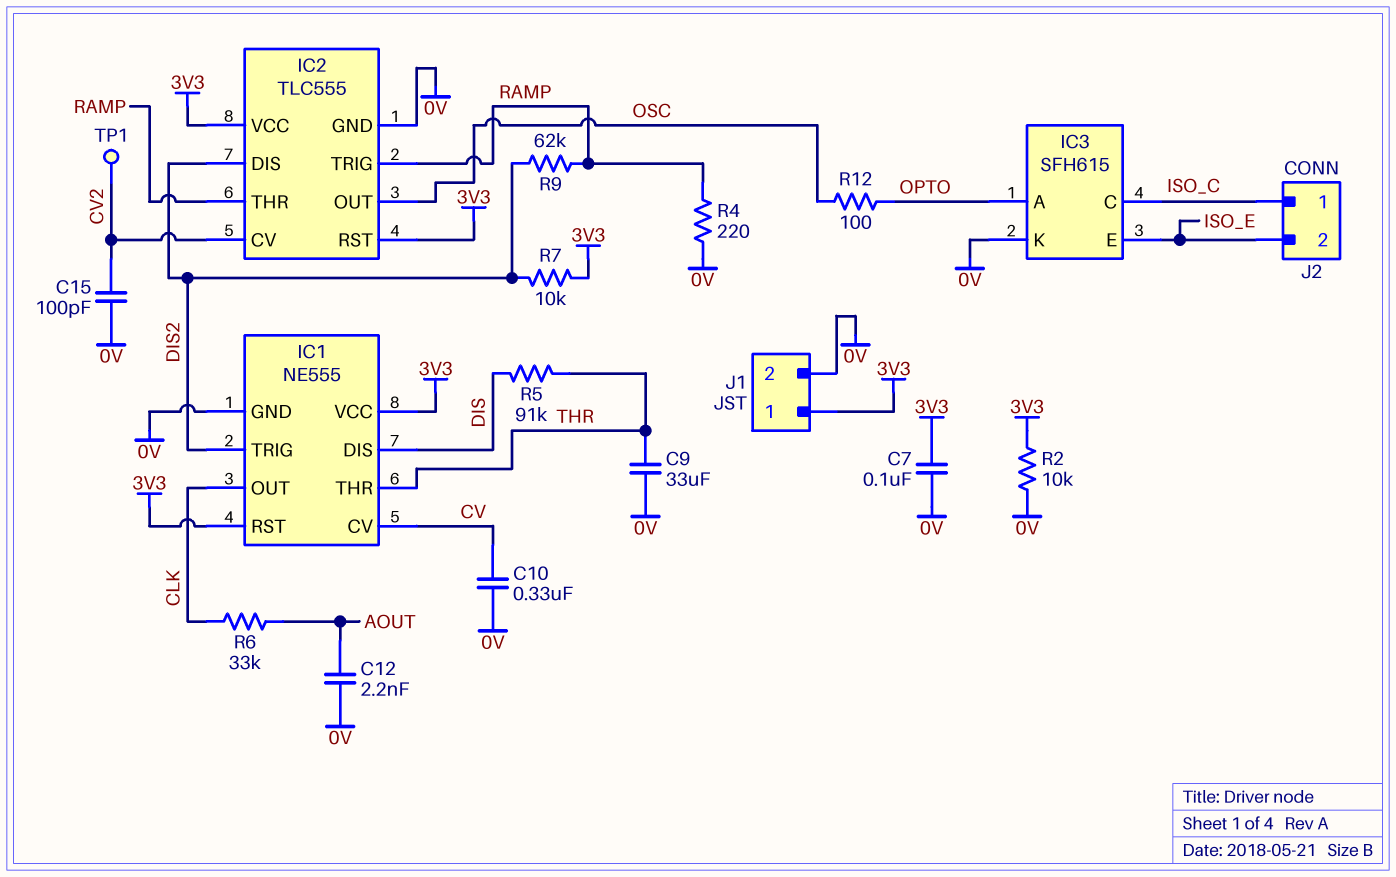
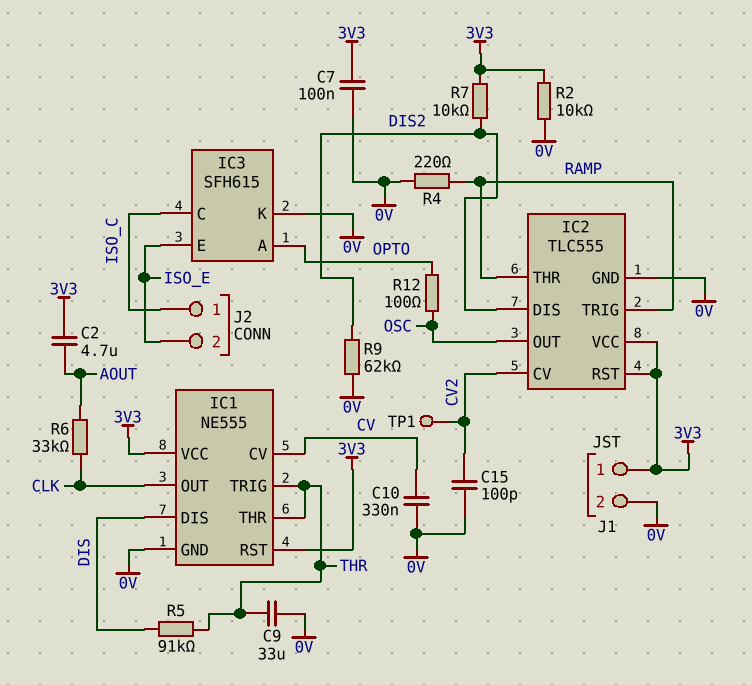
C2: none -> 4.7uF (3V3, AOUT)
C12: 2.2nF (0V, AOUT) -> none
IC1 pin TRIG: DIS2 -> THR
R9: 62k (DIS2, RAMP) -> 62k (0V, DIS2)

